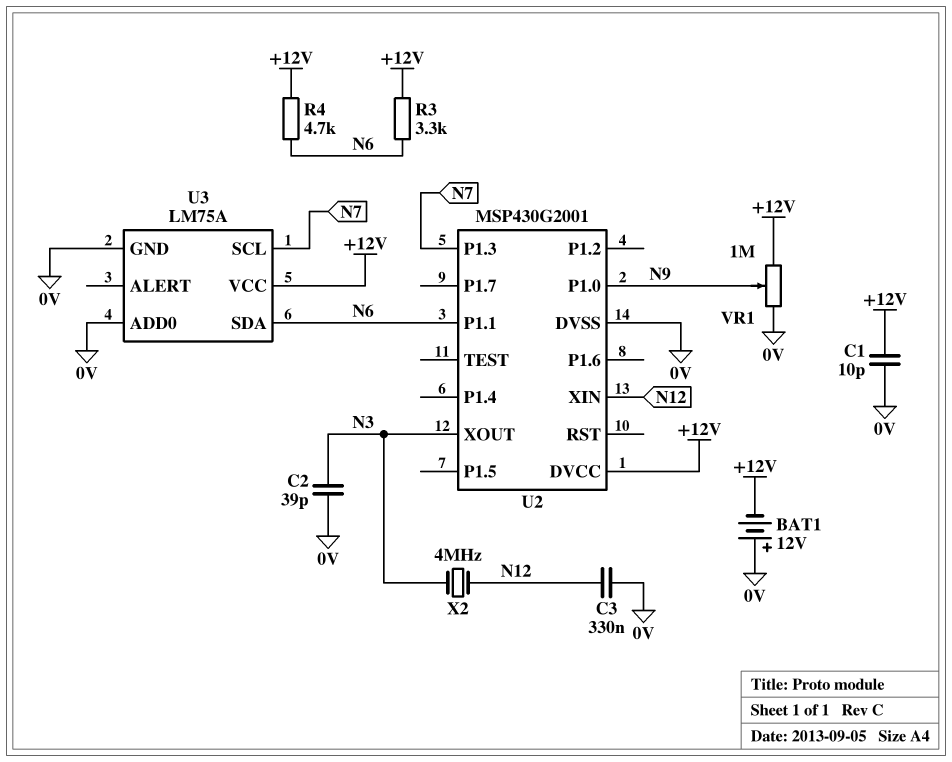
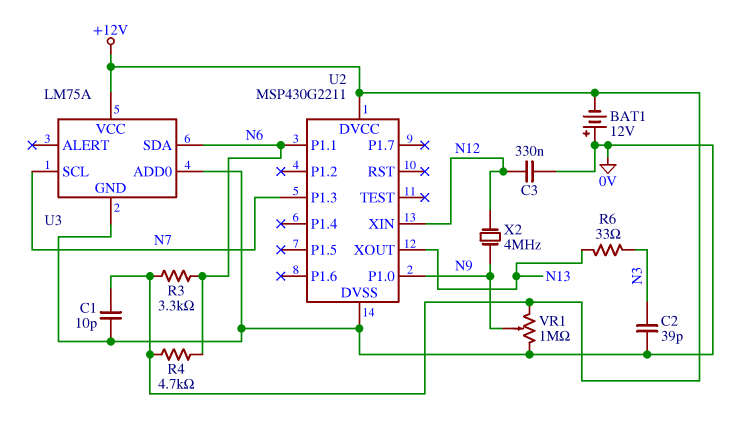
R6: none -> 33 (N3, N13)
U2: MSP430G2001 -> MSP430G2211
U2 pin XOUT: N3 -> N13
X2: 4MHz (N3, N12) -> 4MHz (N9, N12)

